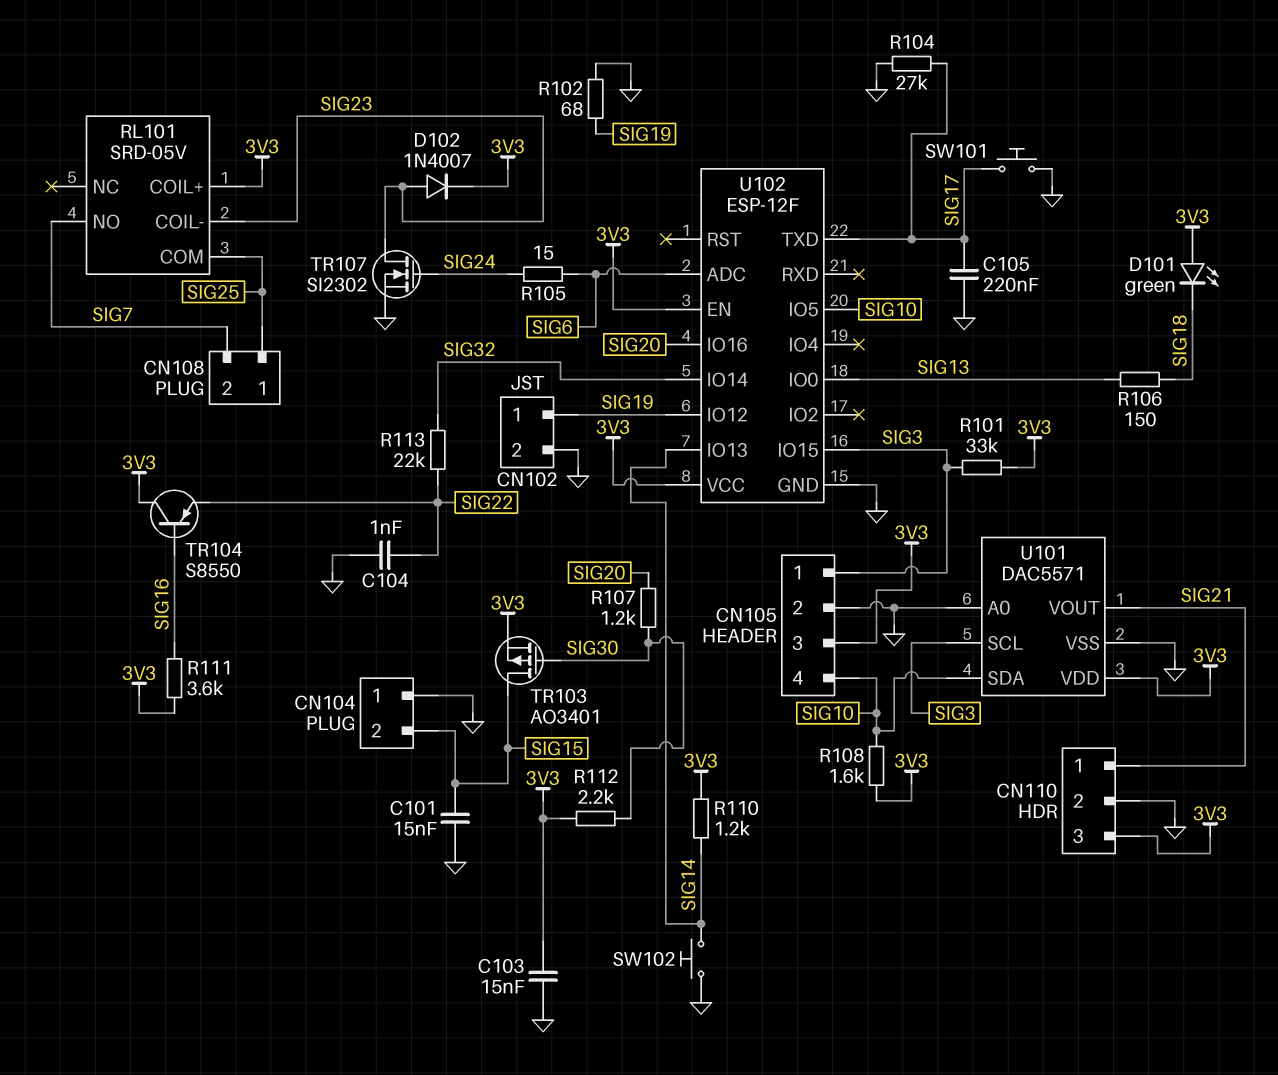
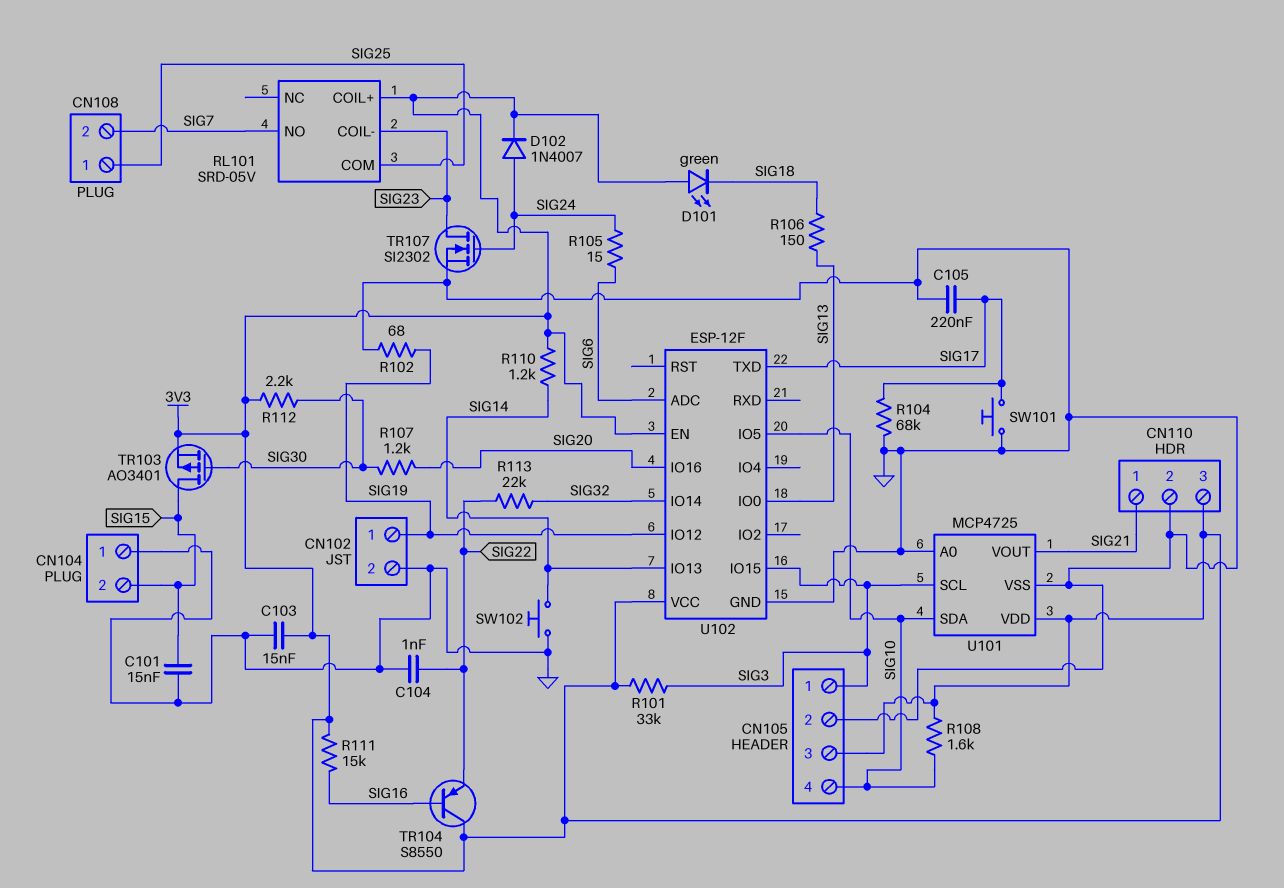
D102: diode 1N4007 (A SIG23, K 3V3) -> diode 1N4007 (A SIG24, K 3V3)
R104: 27k (GND, SIG17) -> 68k (GND, SIG17)
R111: 3.6k (3V3, SIG16) -> 15k (3V3, SIG16)
U101: DAC5571 -> MCP4725

